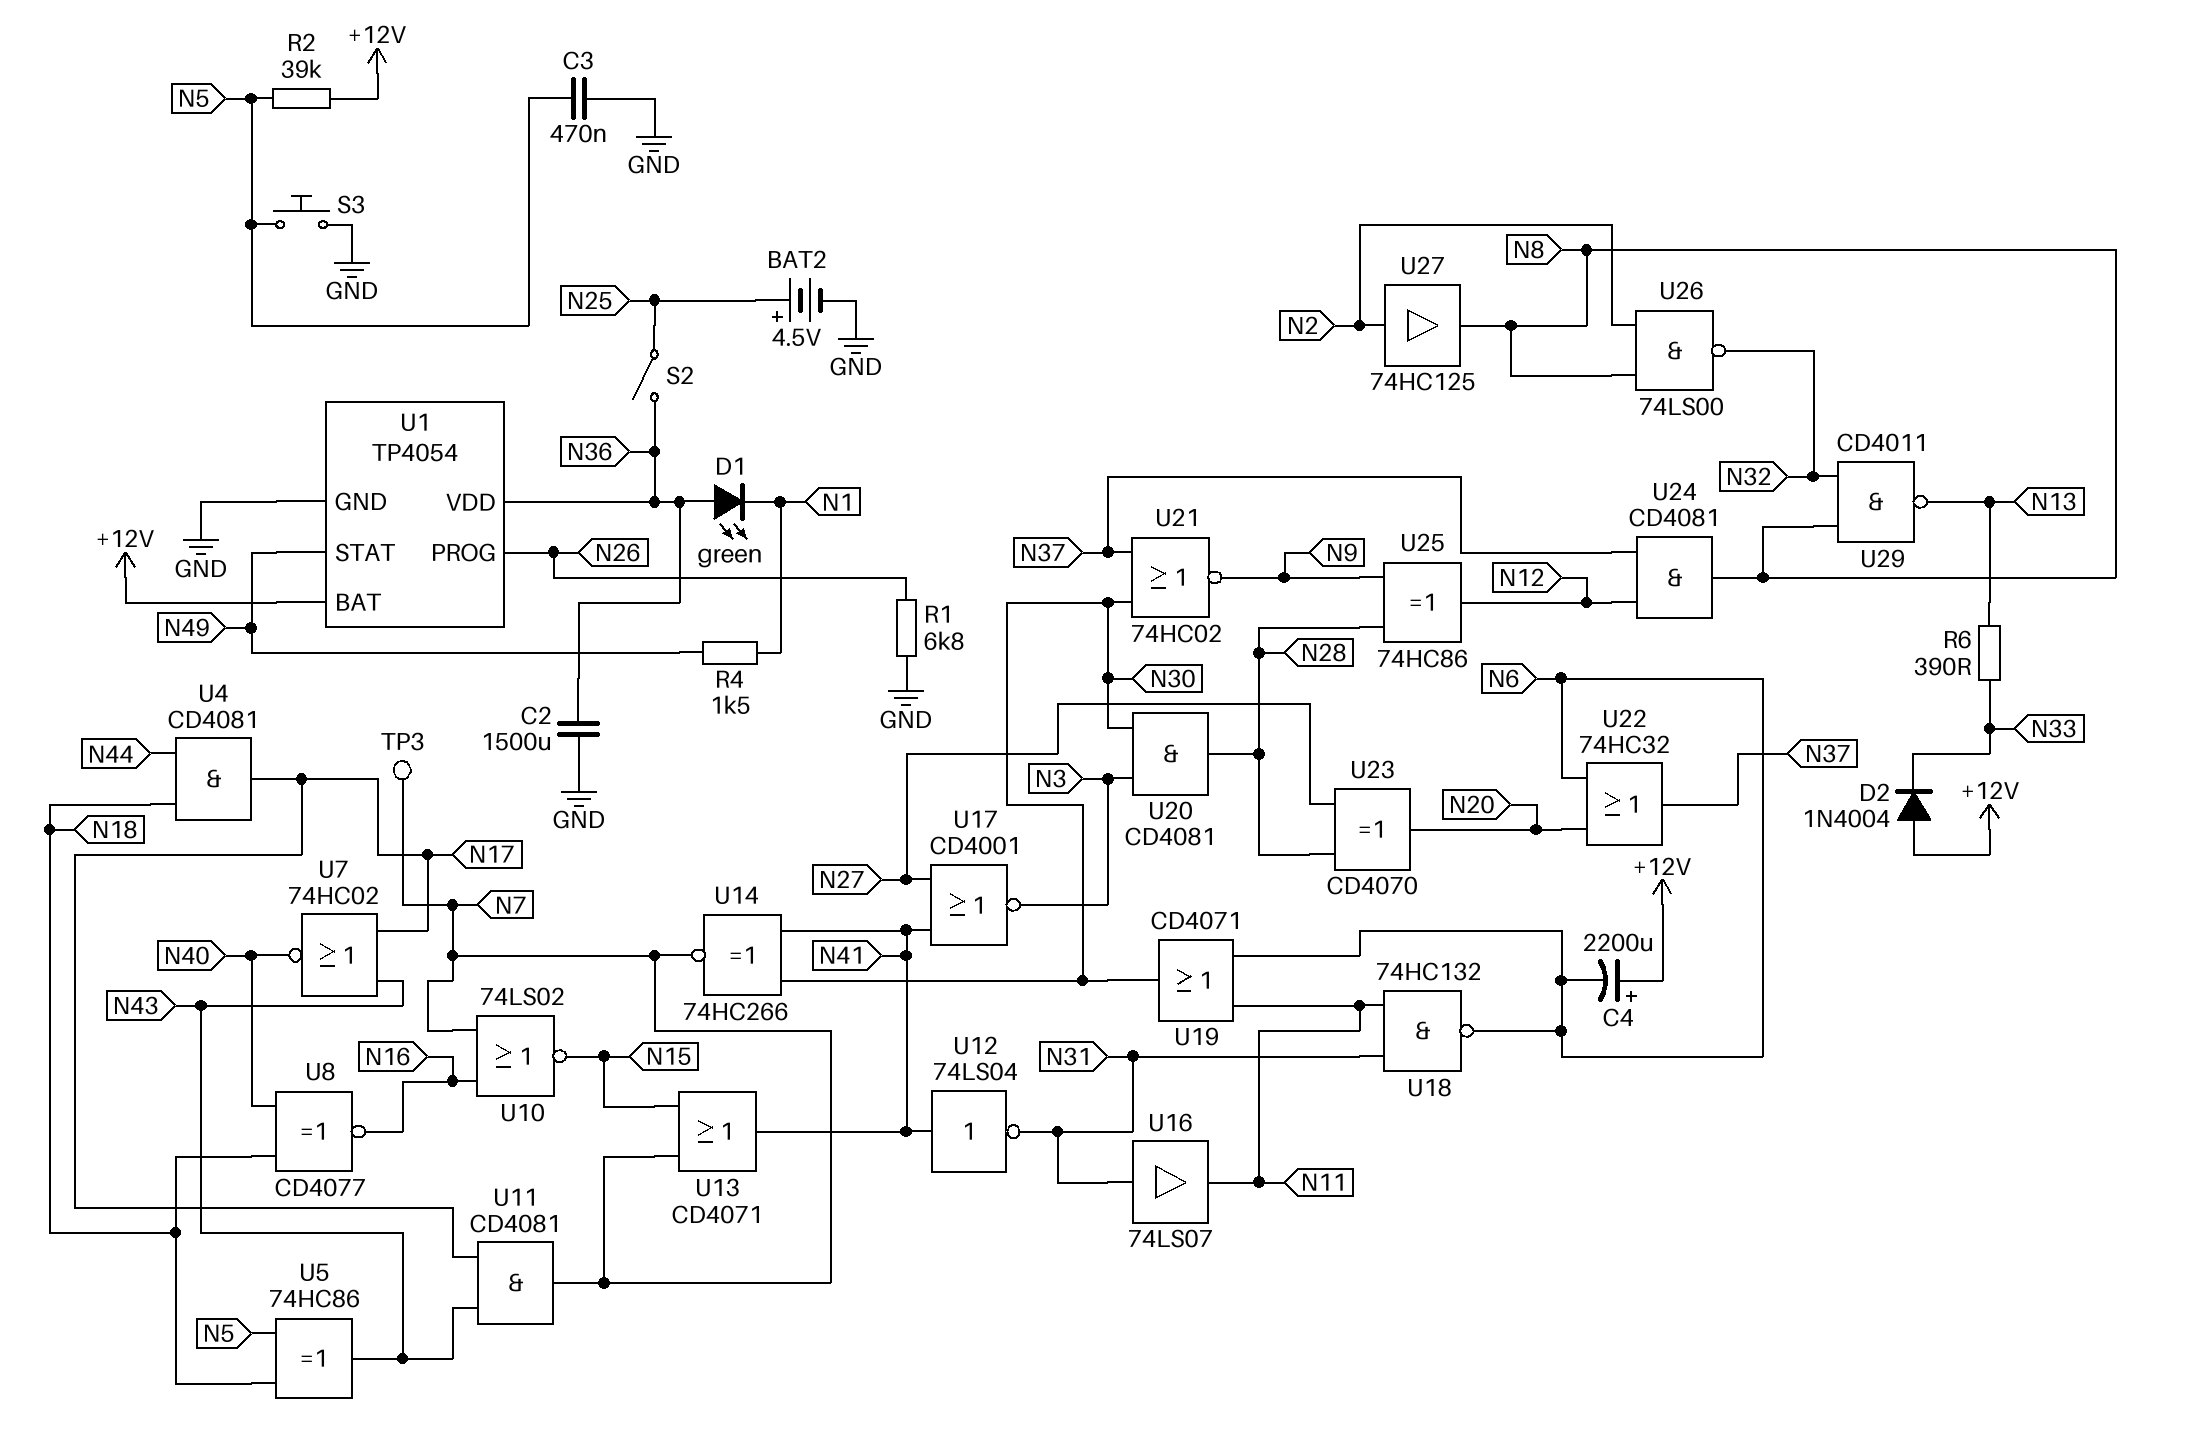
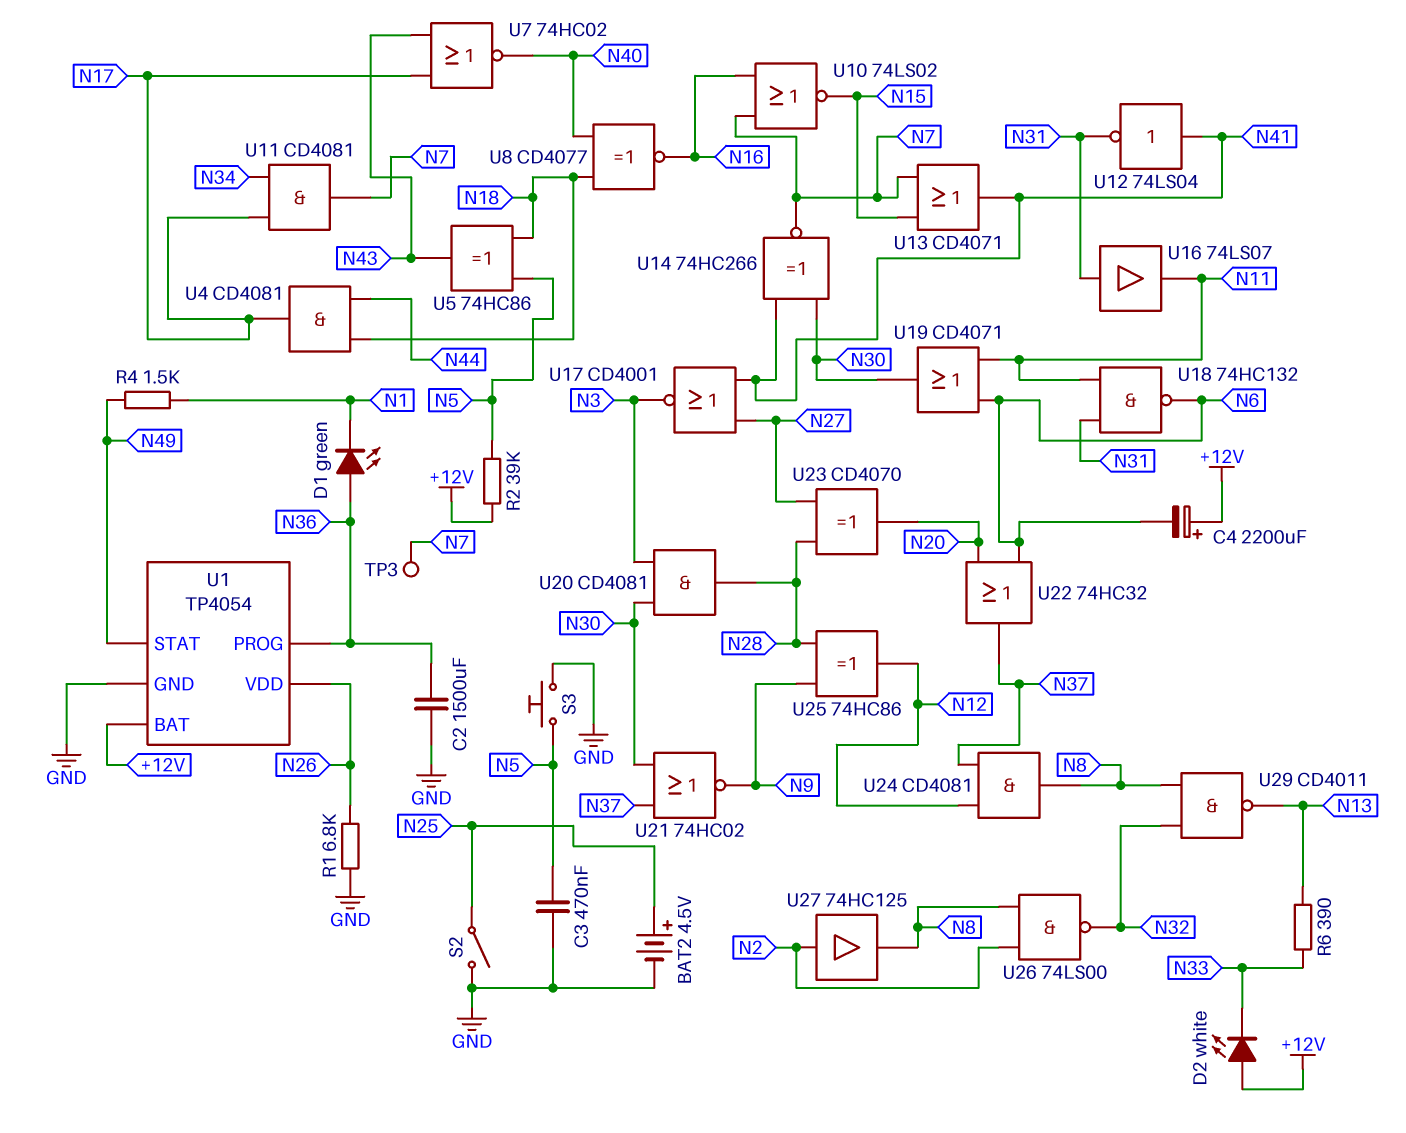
D2: diode 1N4004 (A +12V, K N33) -> LED white (A +12V, K N33)
S2: switch (N25, N36) -> switch (GND, N25)
U1 pin PROG: N26 -> N36
U1 pin VDD: N36 -> N26
U11: AND CD4081 (in N17, in N43, out N7) -> AND CD4081 (in N17, in N34, out N7)

